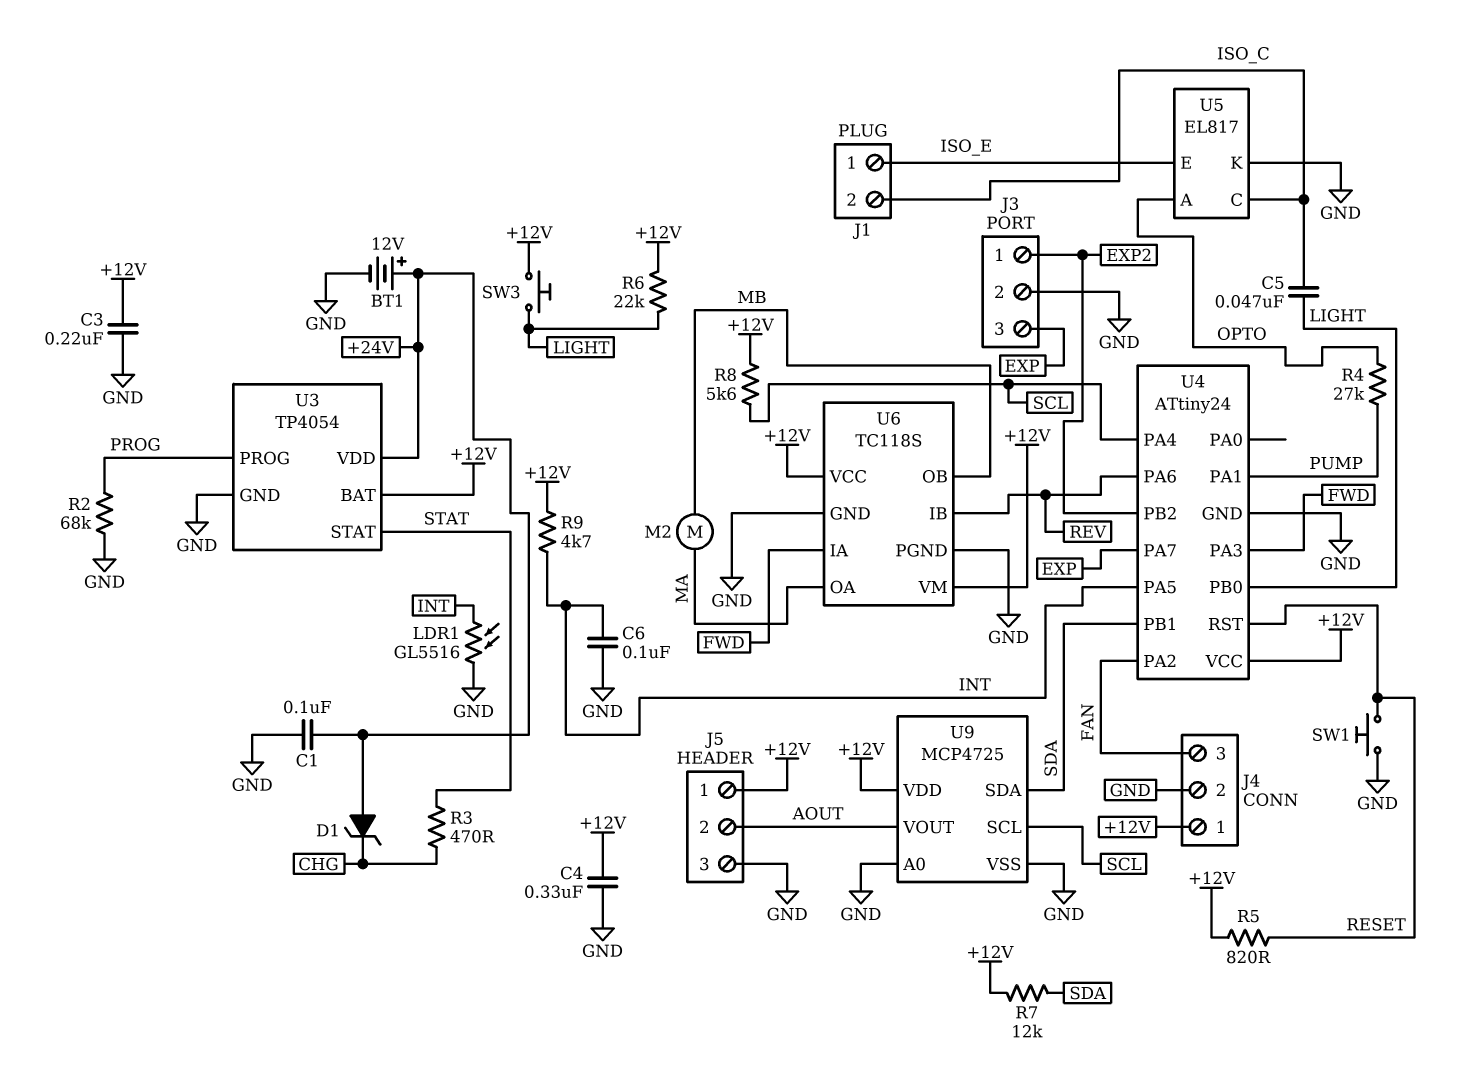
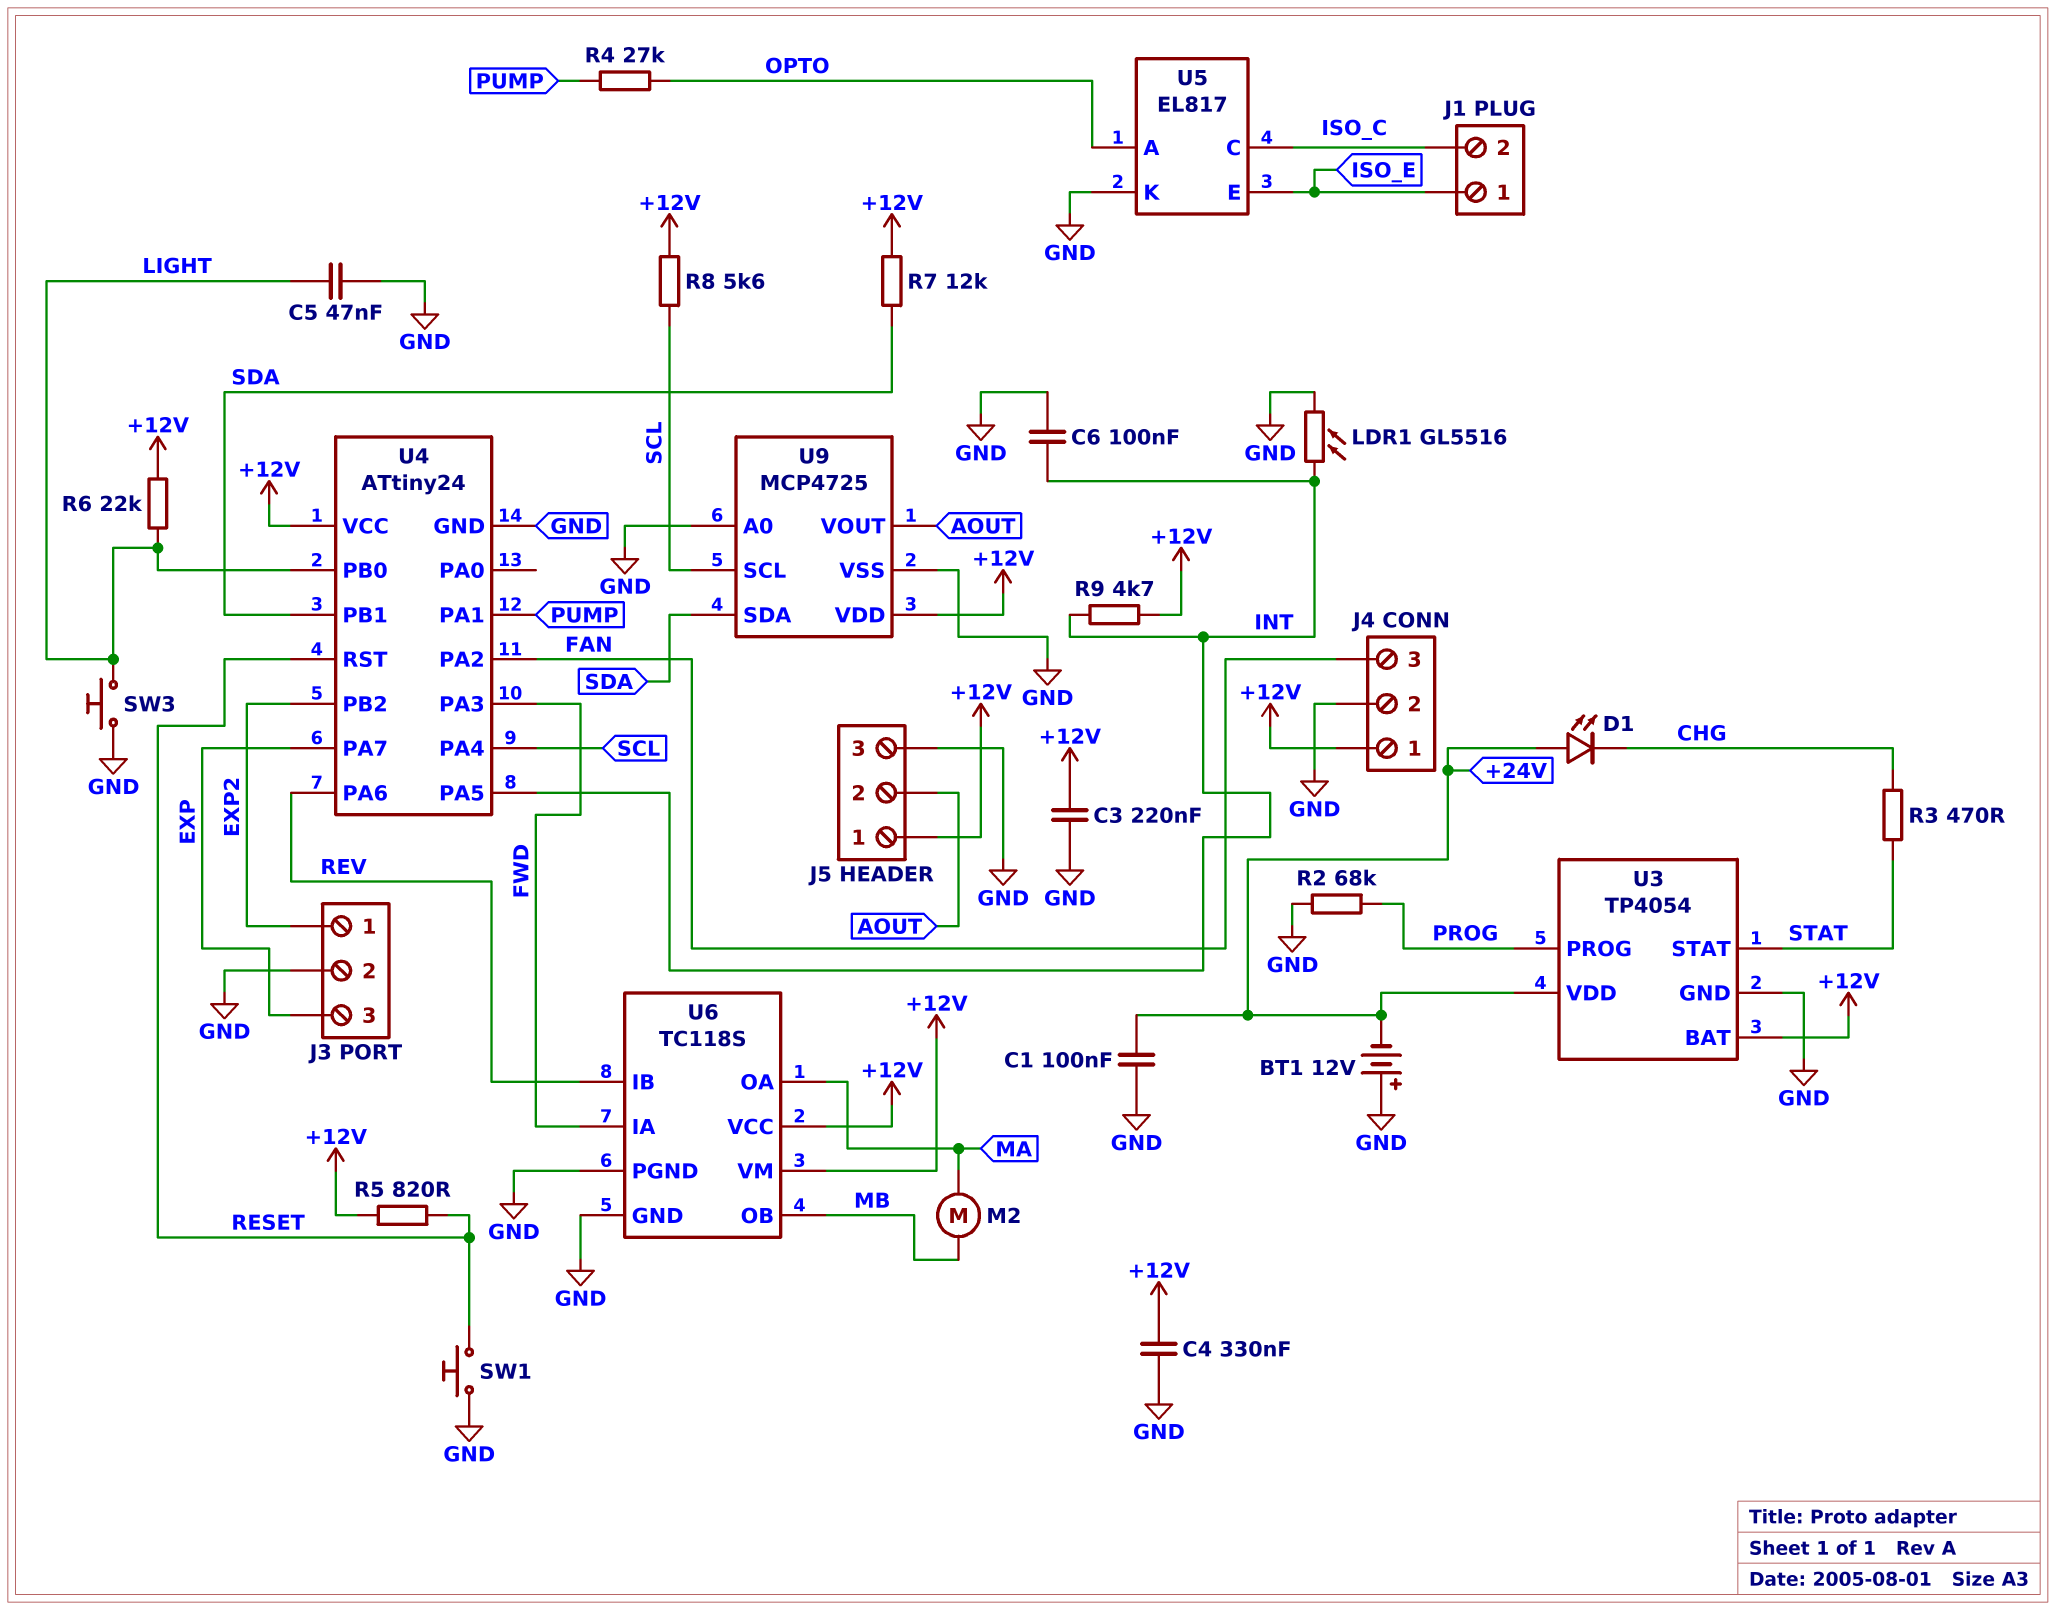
BT1: 12V (plus +24V, minus GND) -> 12V (plus GND, minus +24V)
C5: 47nF (ISO_C, LIGHT) -> 47nF (GND, LIGHT)
D1: zener (A +24V, K CHG) -> LED (A +24V, K CHG)
SW3: button (+12V, LIGHT) -> button (GND, LIGHT)

